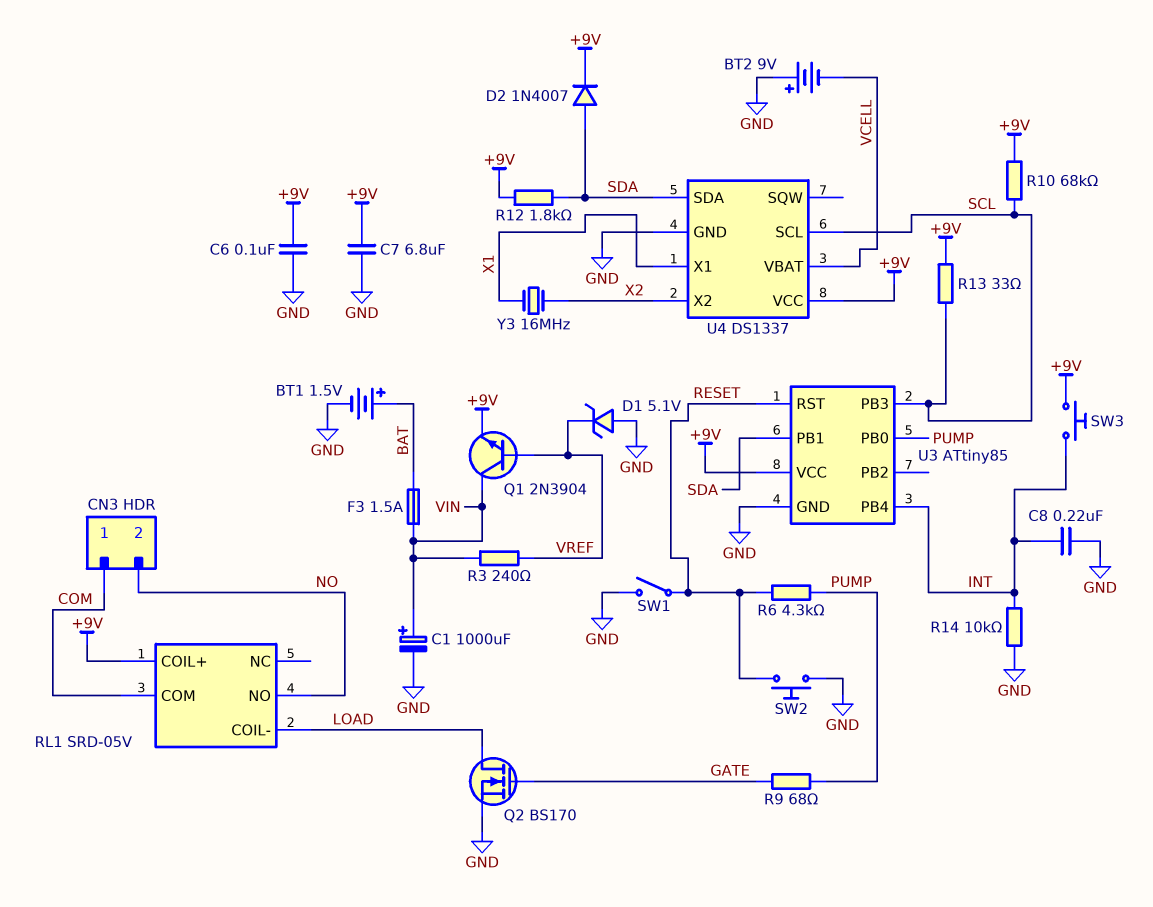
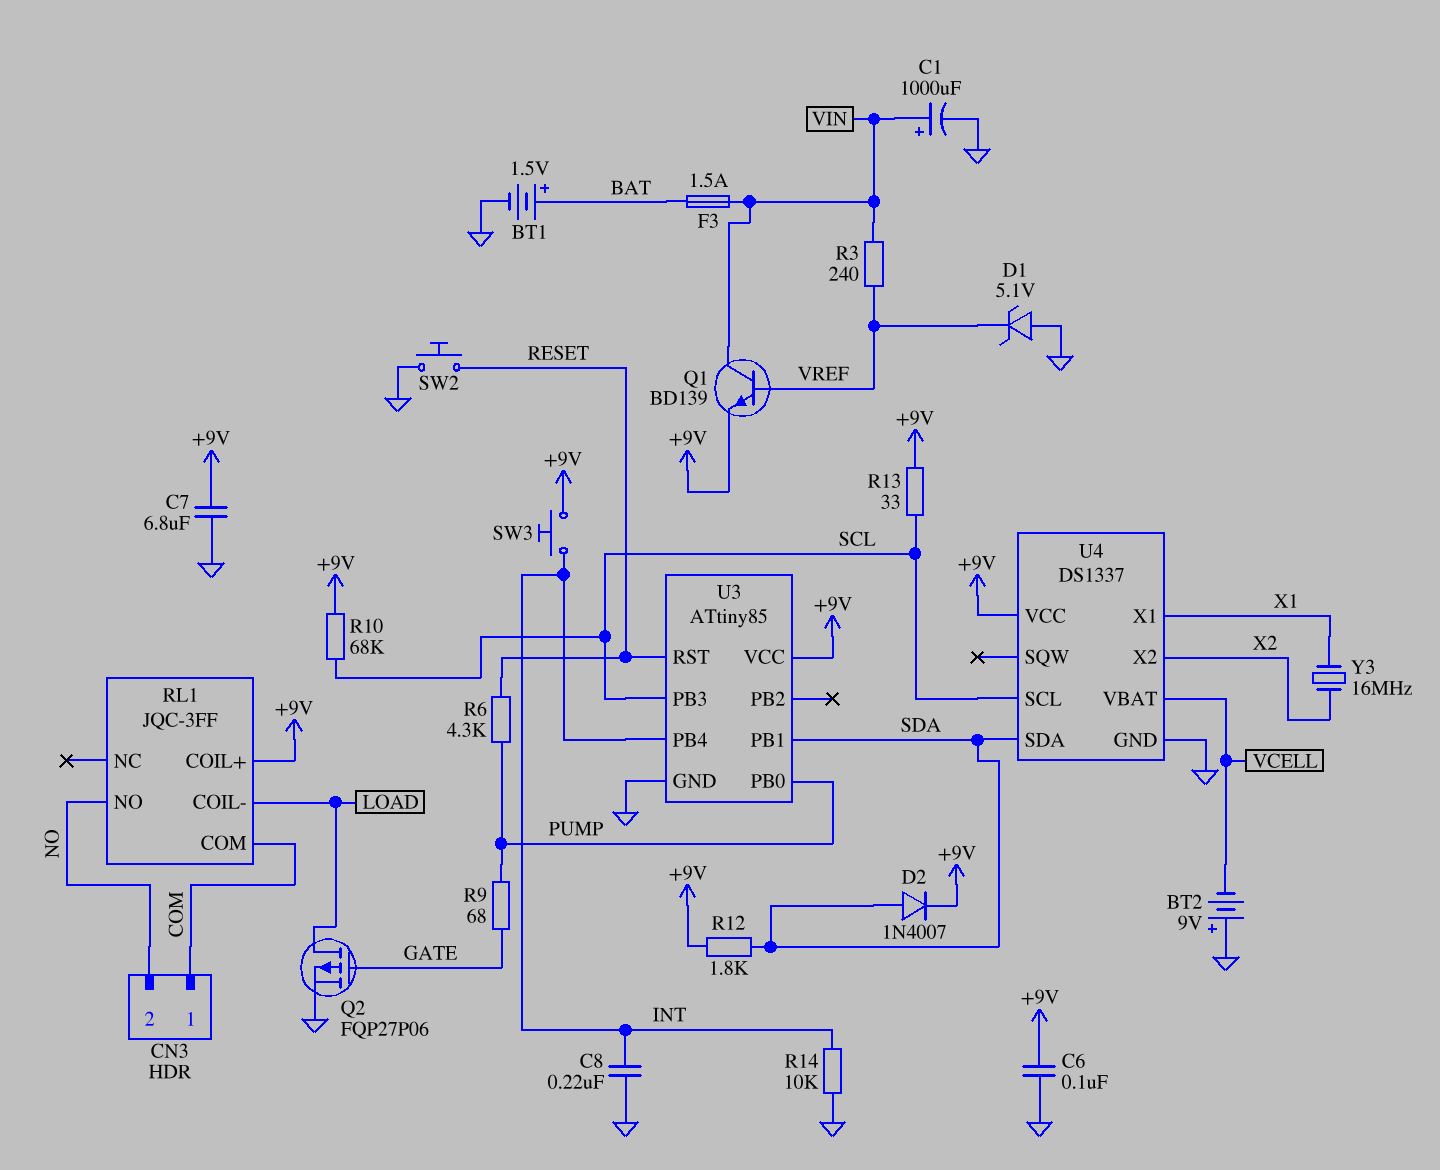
Q1: NPN 2N3904 (B VREF, C VIN, E +9V) -> NPN BD139 (B VREF, C VIN, E +9V)
Q2: NMOS BS170 (G GATE, D LOAD, S GND) -> PMOS FQP27P06 (G GATE, D LOAD, S GND)
RL1: SRD-05V -> JQC-3FF
SW1: switch (GND, RESET) -> none

